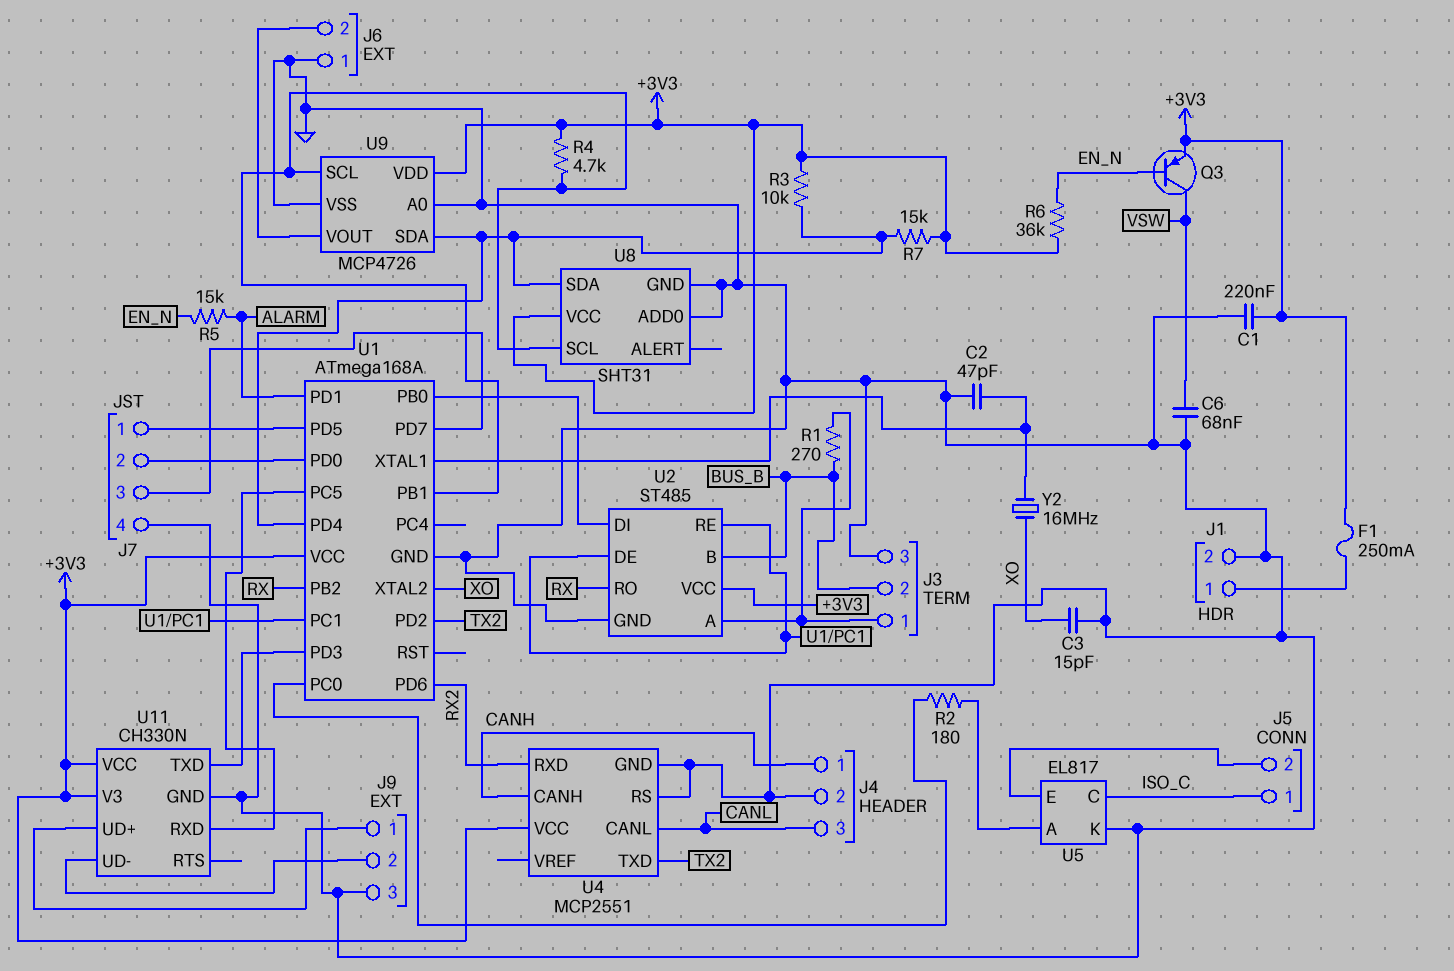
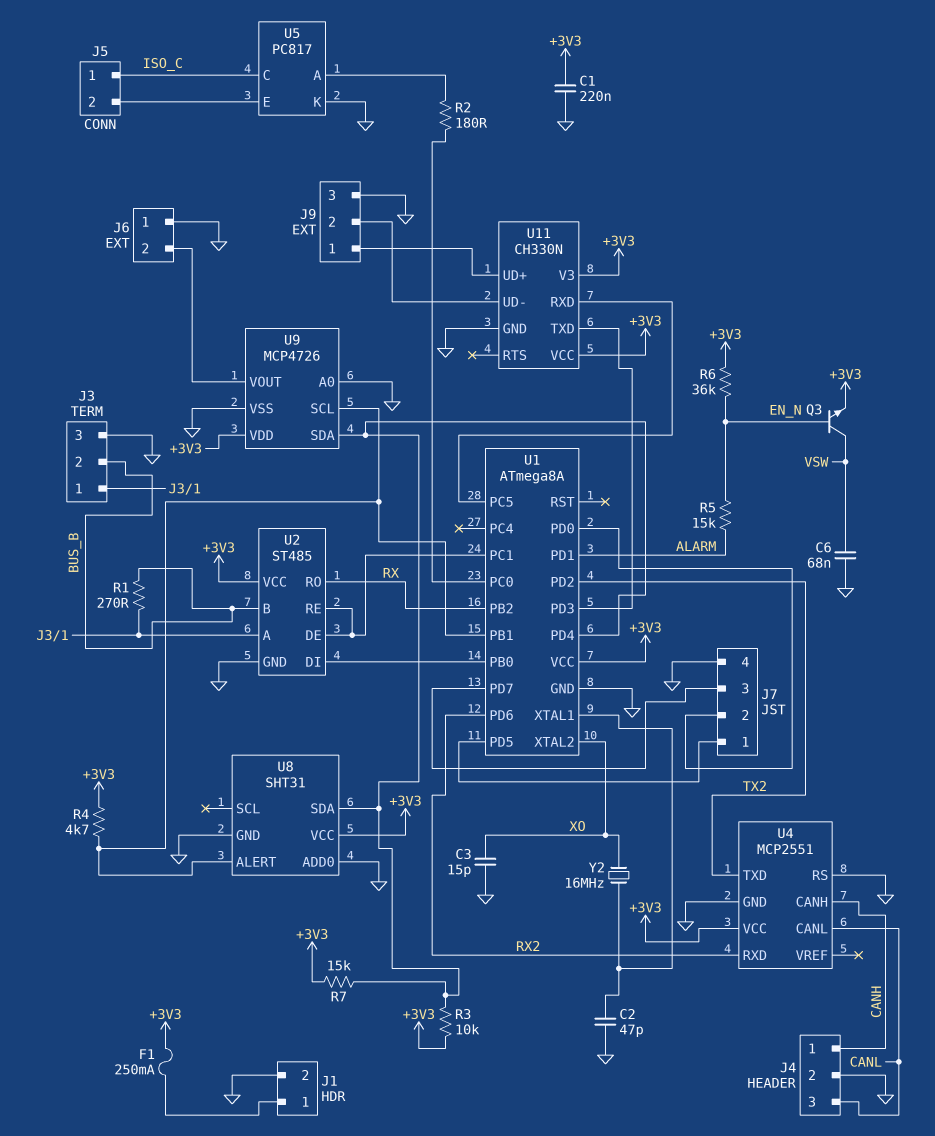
Q3: PNP (B EN_N, C VSW, E +3V3) -> NPN (B EN_N, C VSW, E +3V3)
U1: ATmega168A -> ATmega8A
U5: EL817 -> PC817
U8 pin ALERT: none -> U1/PB1
U8 pin SCL: U1/PB1 -> none

